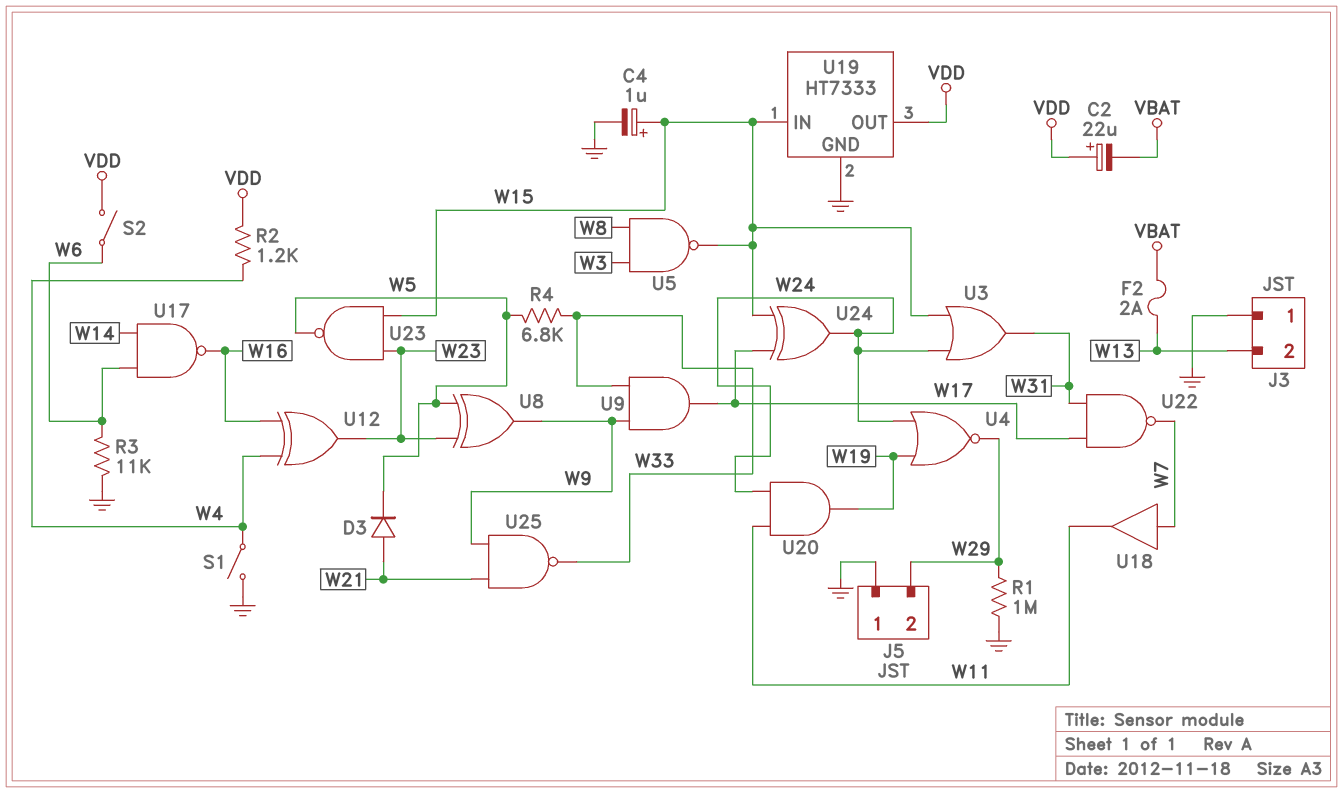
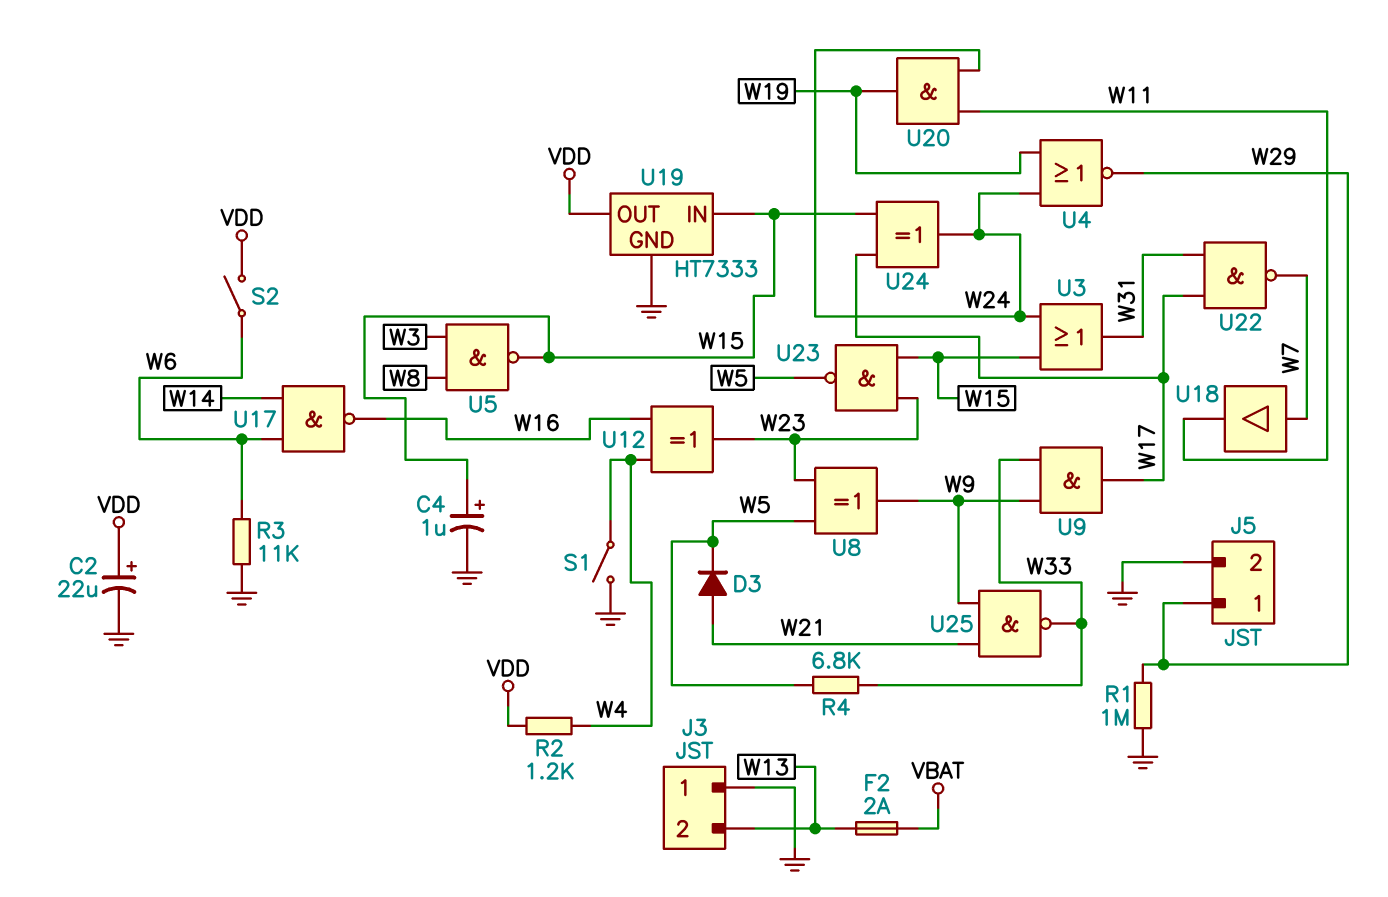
C2: 22uF (plus VDD, minus VBAT) -> 22uF (plus VDD, minus GND)
J5 pin 1: GND -> W29
J5 pin 2: W29 -> GND

